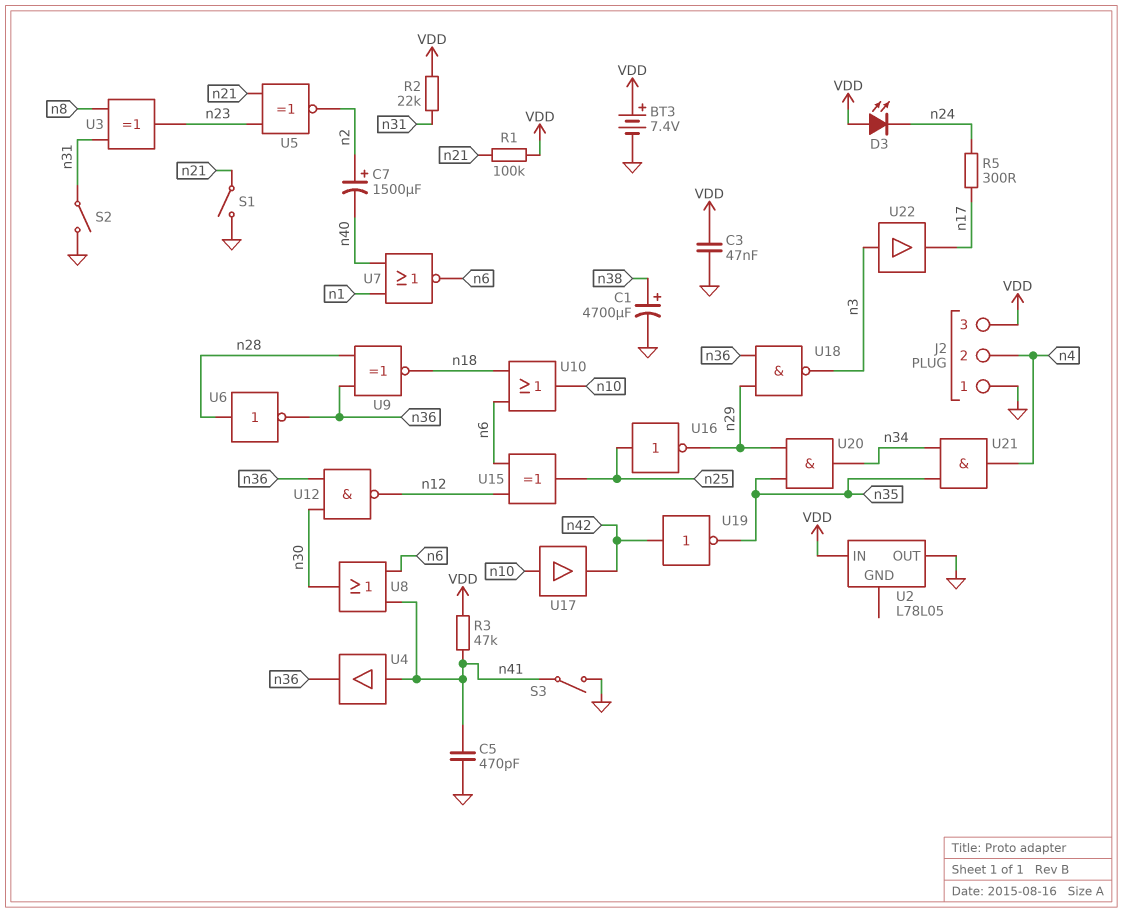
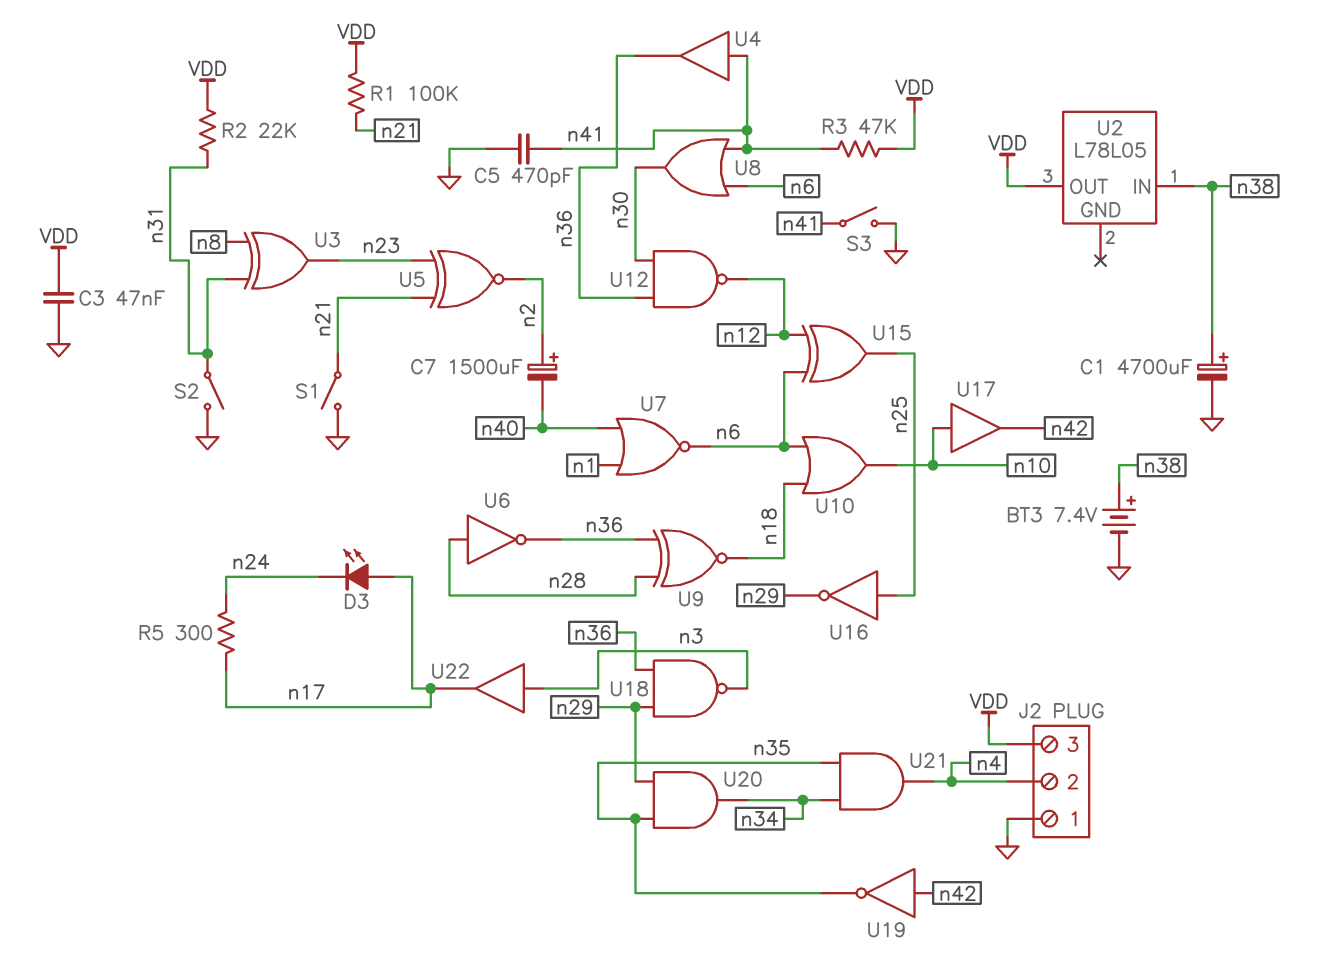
BT3: 7.4V (plus VDD, minus GND) -> 7.4V (plus n38, minus GND)
D3: LED (A VDD, K n24) -> LED (A n17, K n24)
U2 pin IN: VDD -> n38
U2 pin OUT: GND -> VDD

